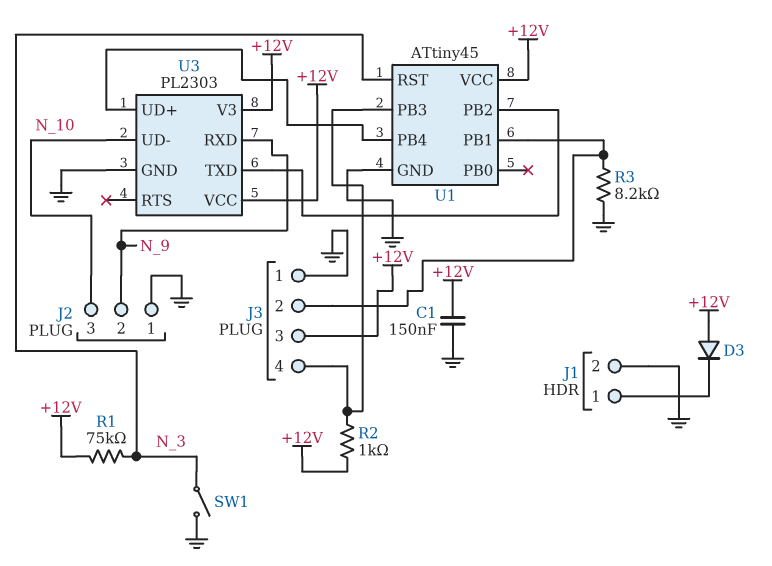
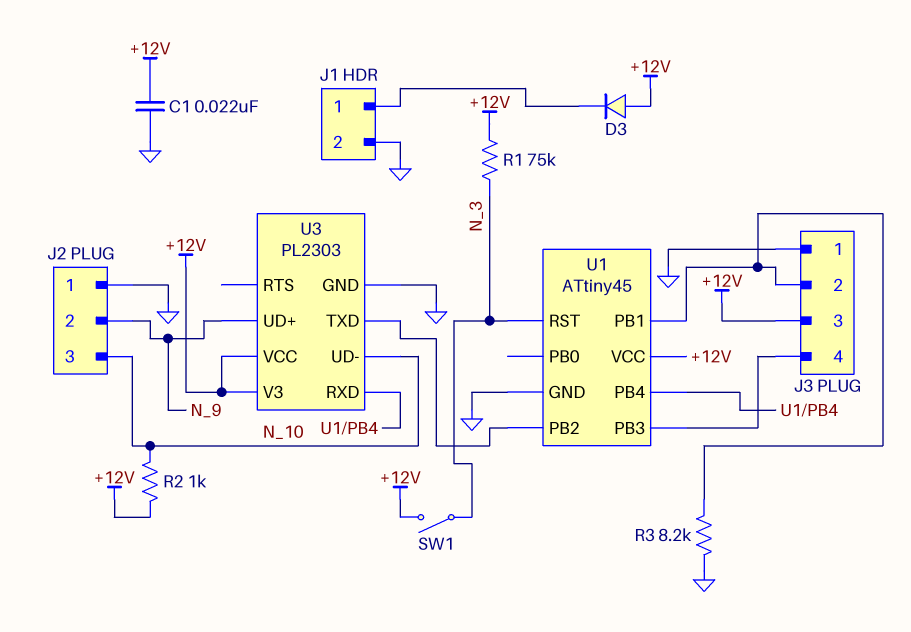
C1: 150nF (+12V, GND) -> 22nF (+12V, GND)
R2: 1k (+12V, J3/4) -> 1k (+12V, N_10)
SW1: switch (GND, N_3) -> switch (+12V, N_3)
U3 pin RXD: N_9 -> U1/PB4
U3 pin UD+: U1/PB4 -> N_9

